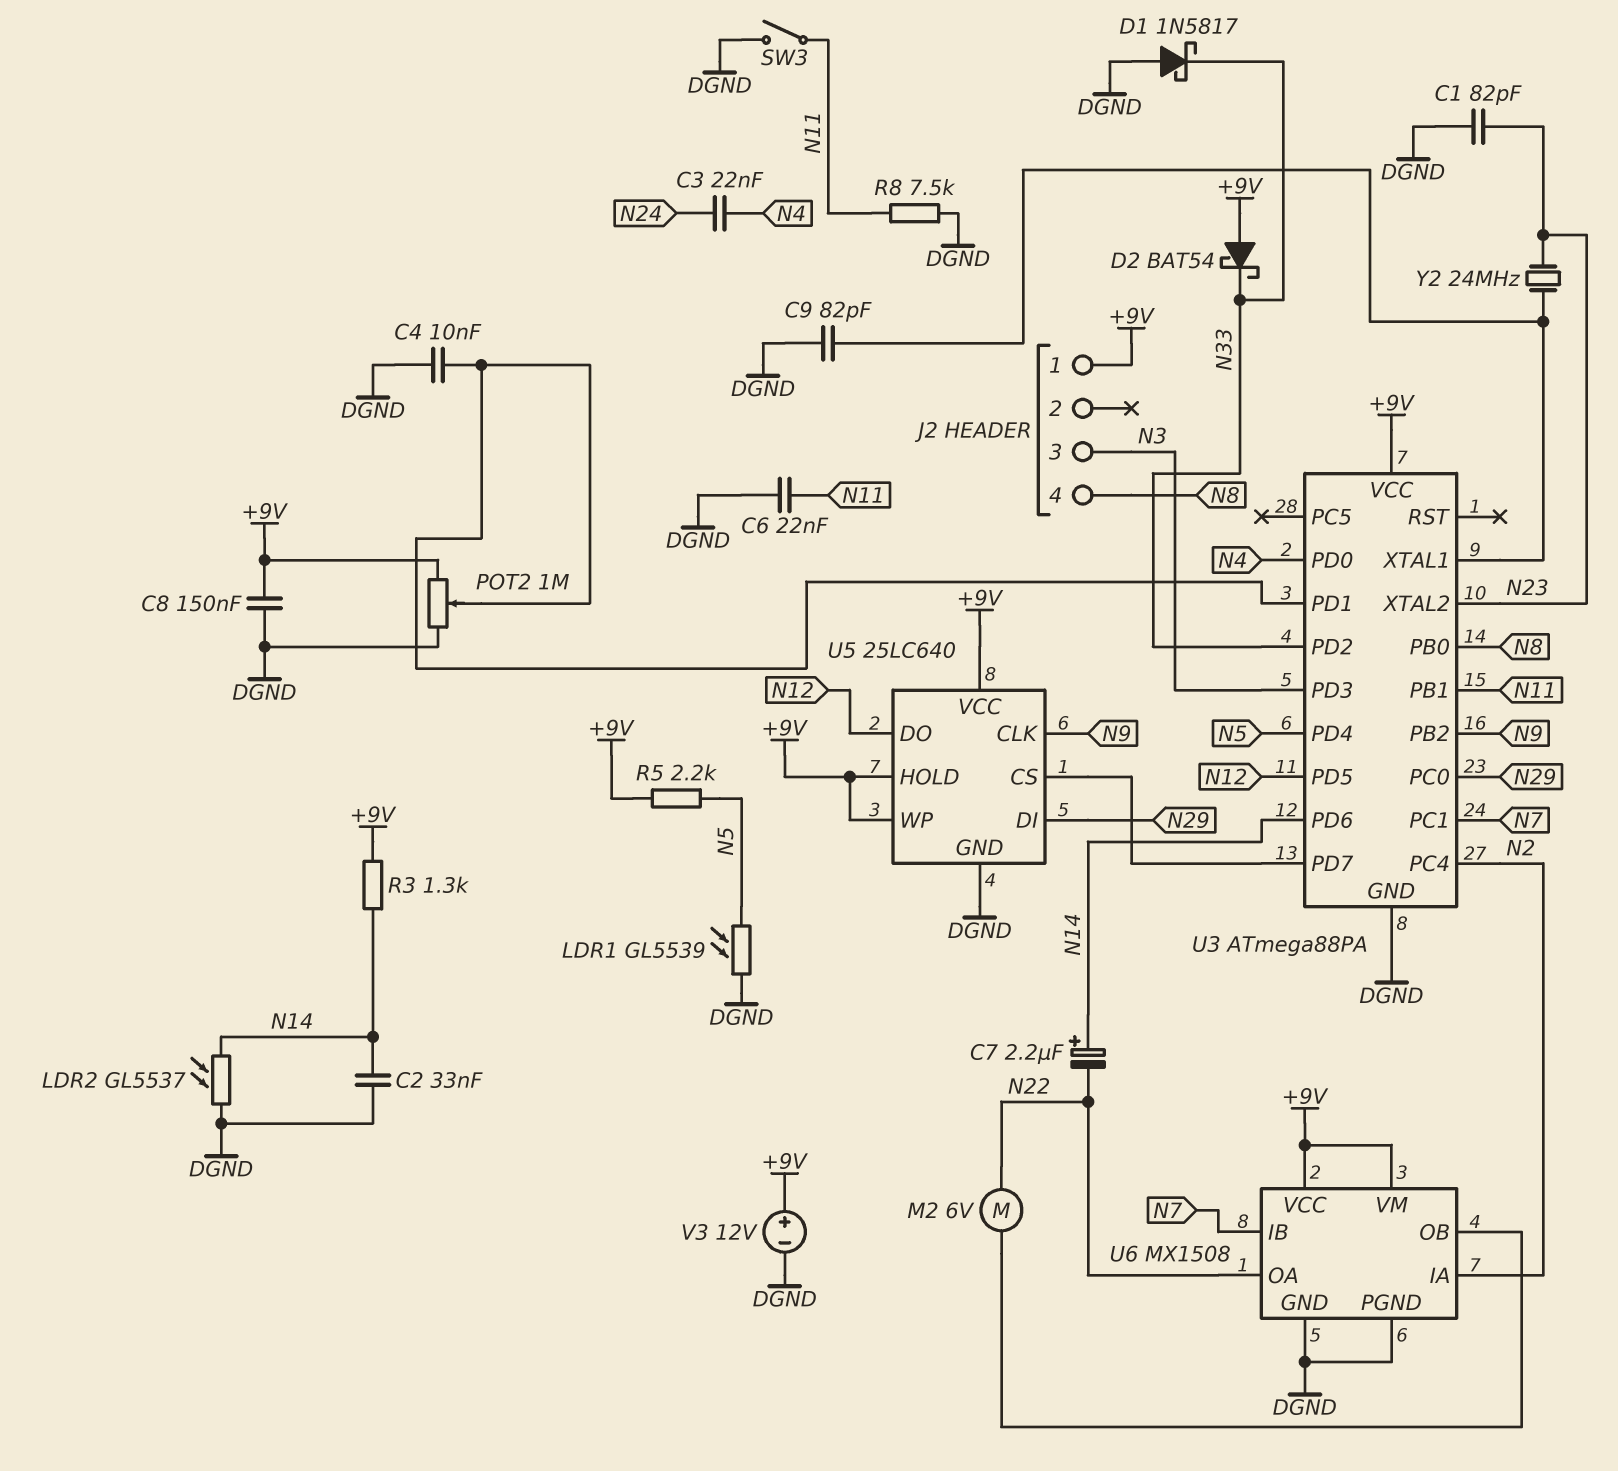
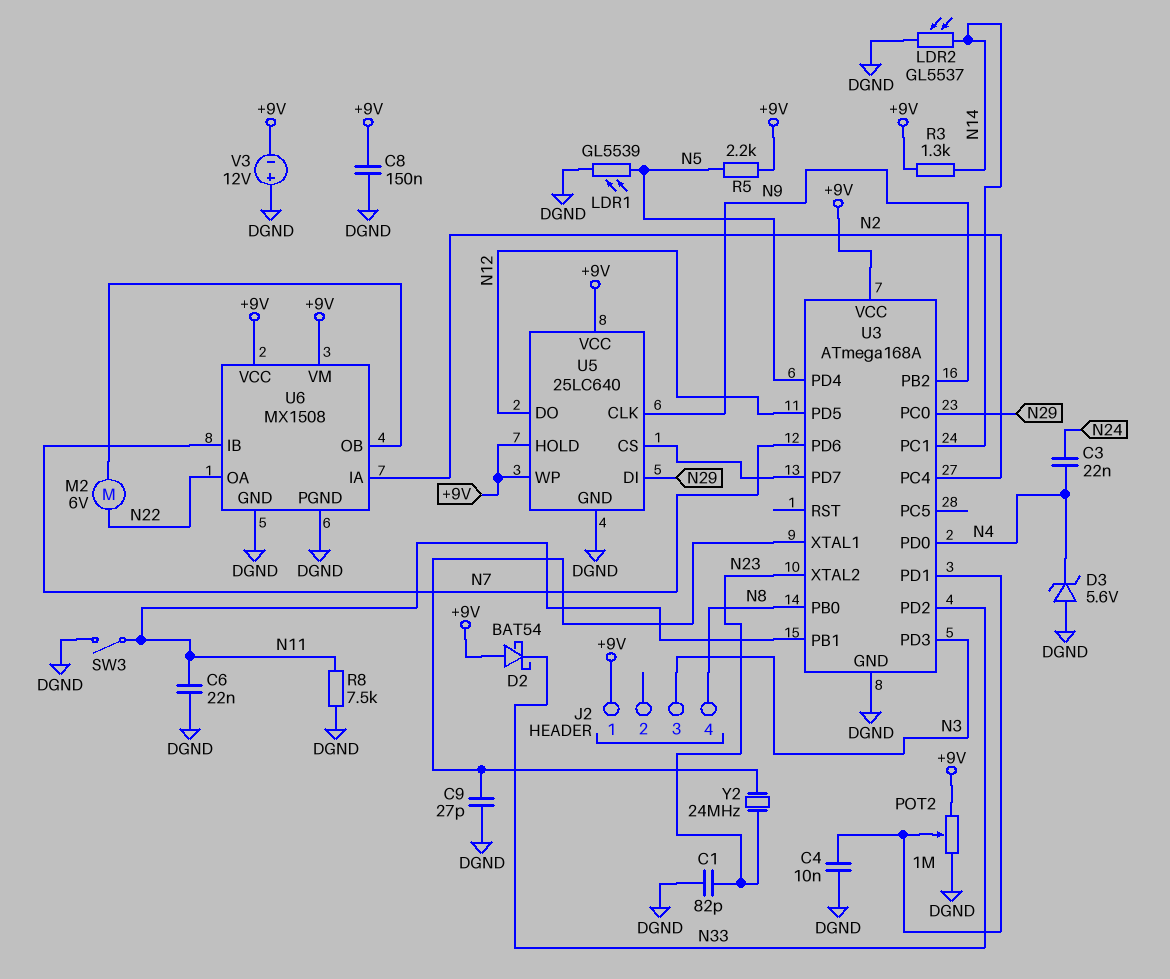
C2: 33nF (DGND, N14) -> none
C7: 2.2uF (plus N14, minus N22) -> none
C9: 82pF (DGND, U3/XTAL1) -> 27pF (DGND, U3/XTAL1)
D1: schottky 1N5817 (A DGND, K N33) -> none
D3: none -> zener 5.6V (A DGND, K N4)
U3: ATmega88PA -> ATmega168A
U3 pin PC1: N7 -> N14
U3 pin PD6: N14 -> N7
V3: 12V (plus +9V, minus DGND) -> 12V (plus DGND, minus +9V)

